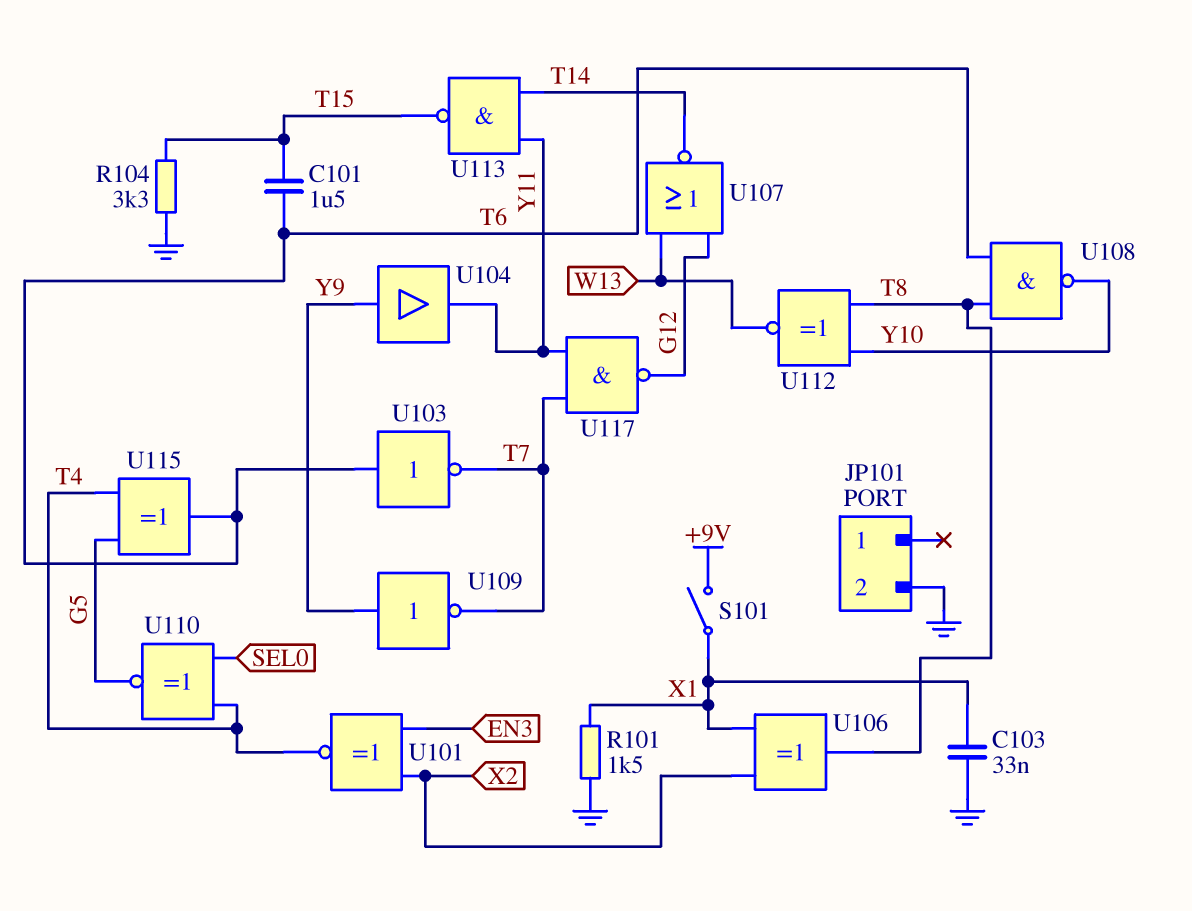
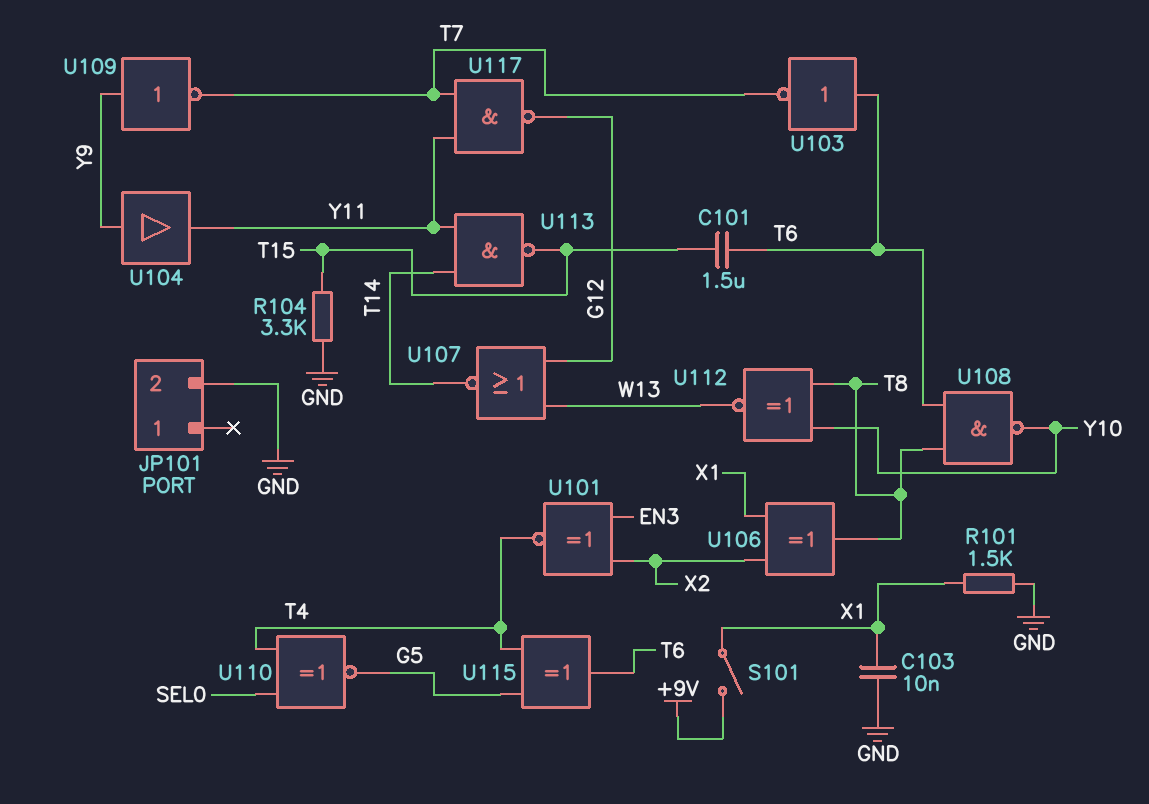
C103: 33nF (GND, X1) -> 10nF (GND, X1)

